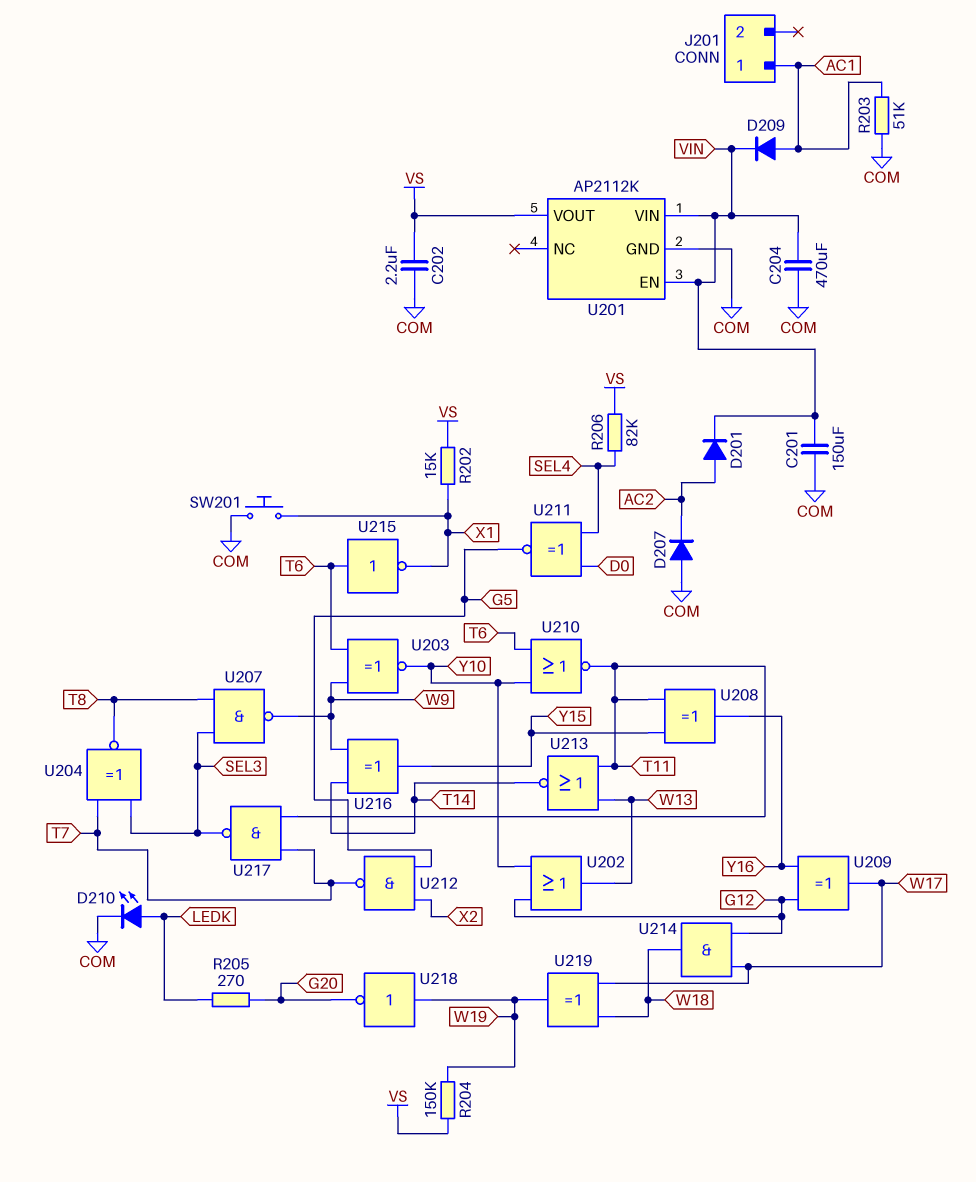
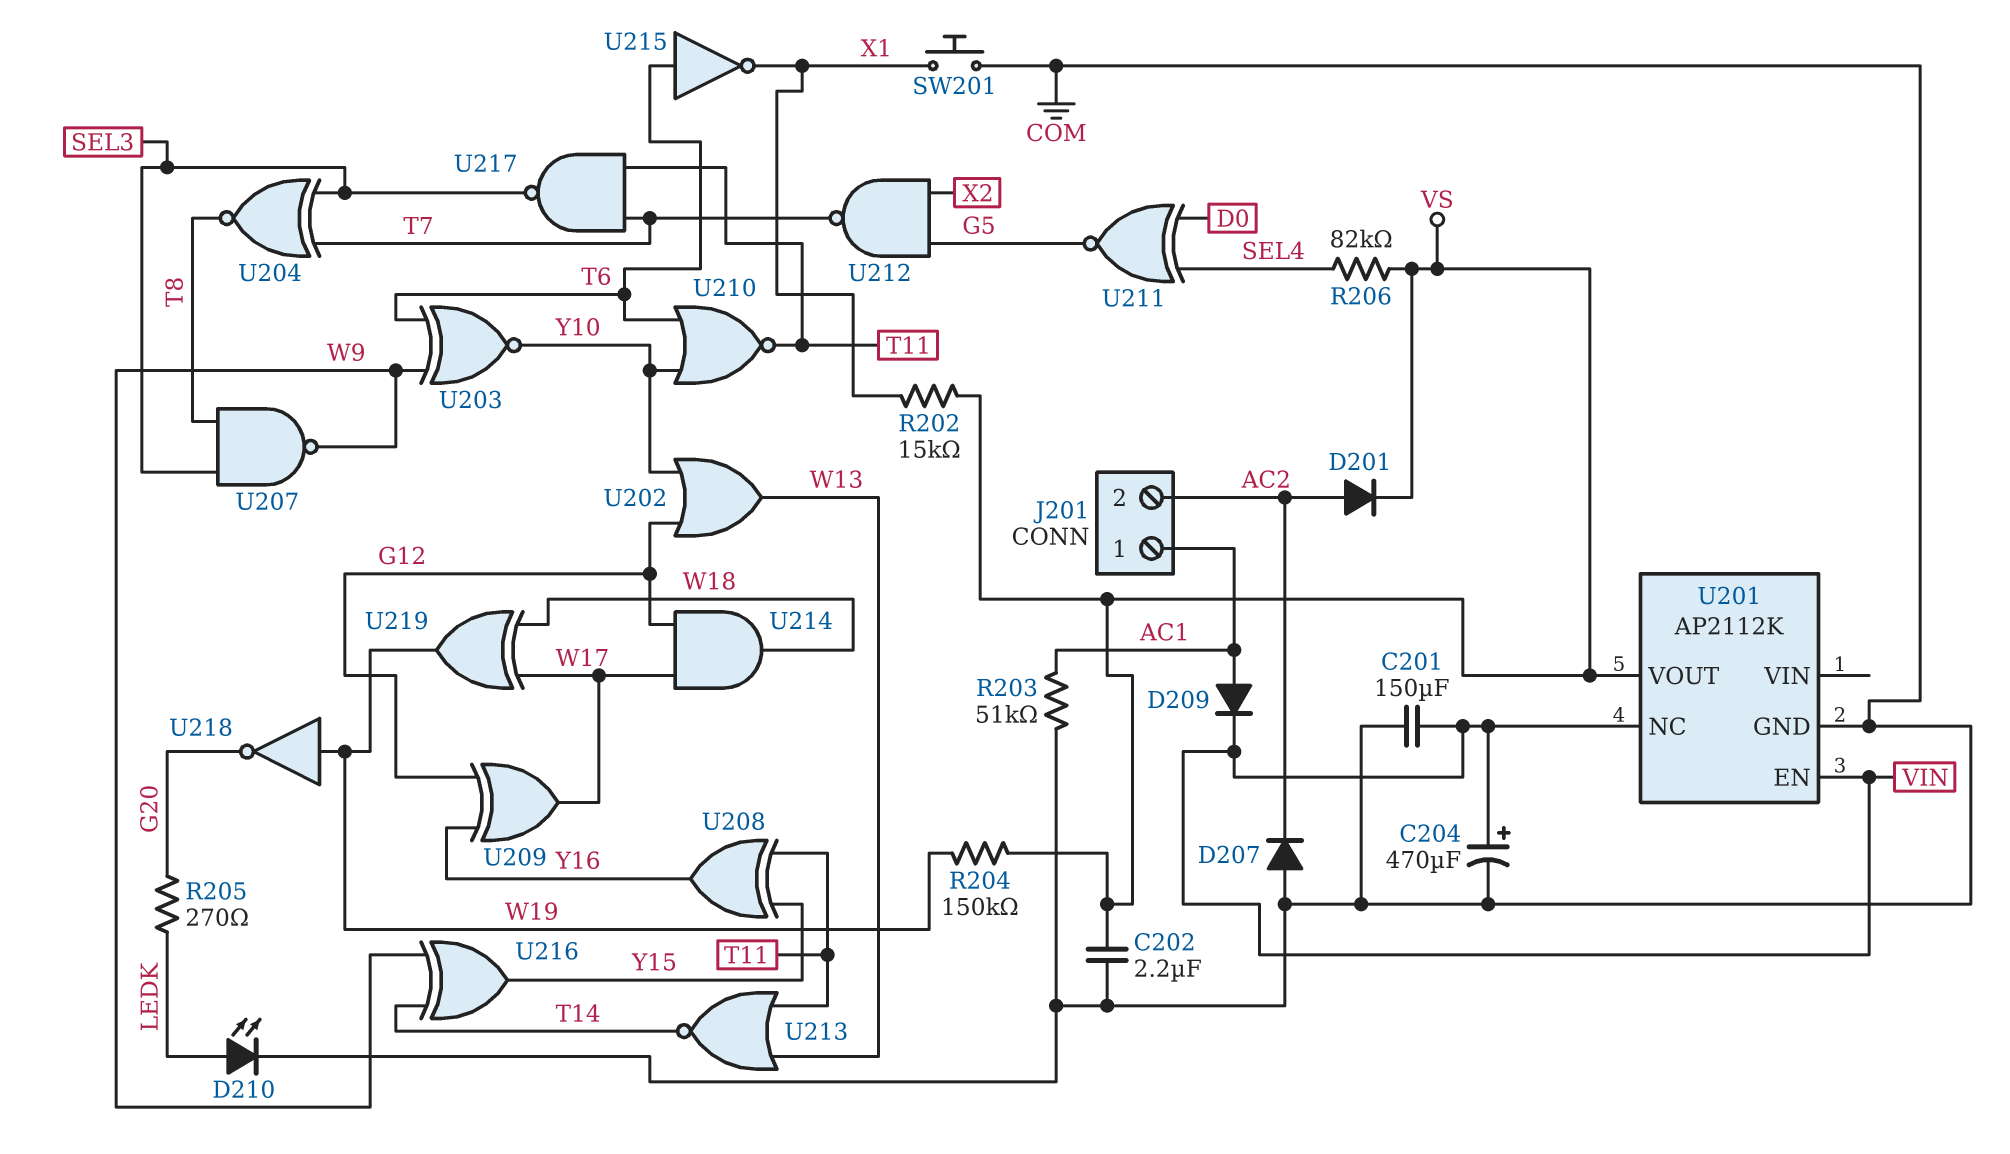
C204: 470uF (COM, VIN) -> 470uF (plus VIN, minus COM)
D201: diode (A AC2, K VIN) -> diode (A AC2, K VS)
J201 pin 2: none -> AC2
U201 pin NC: none -> VIN
U201 pin VIN: VIN -> none

